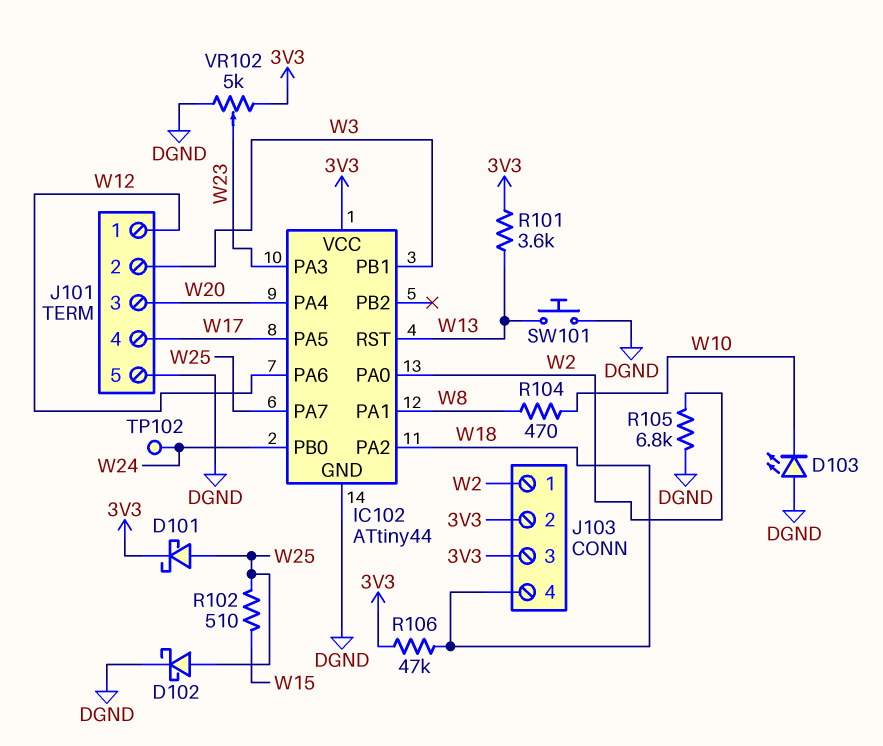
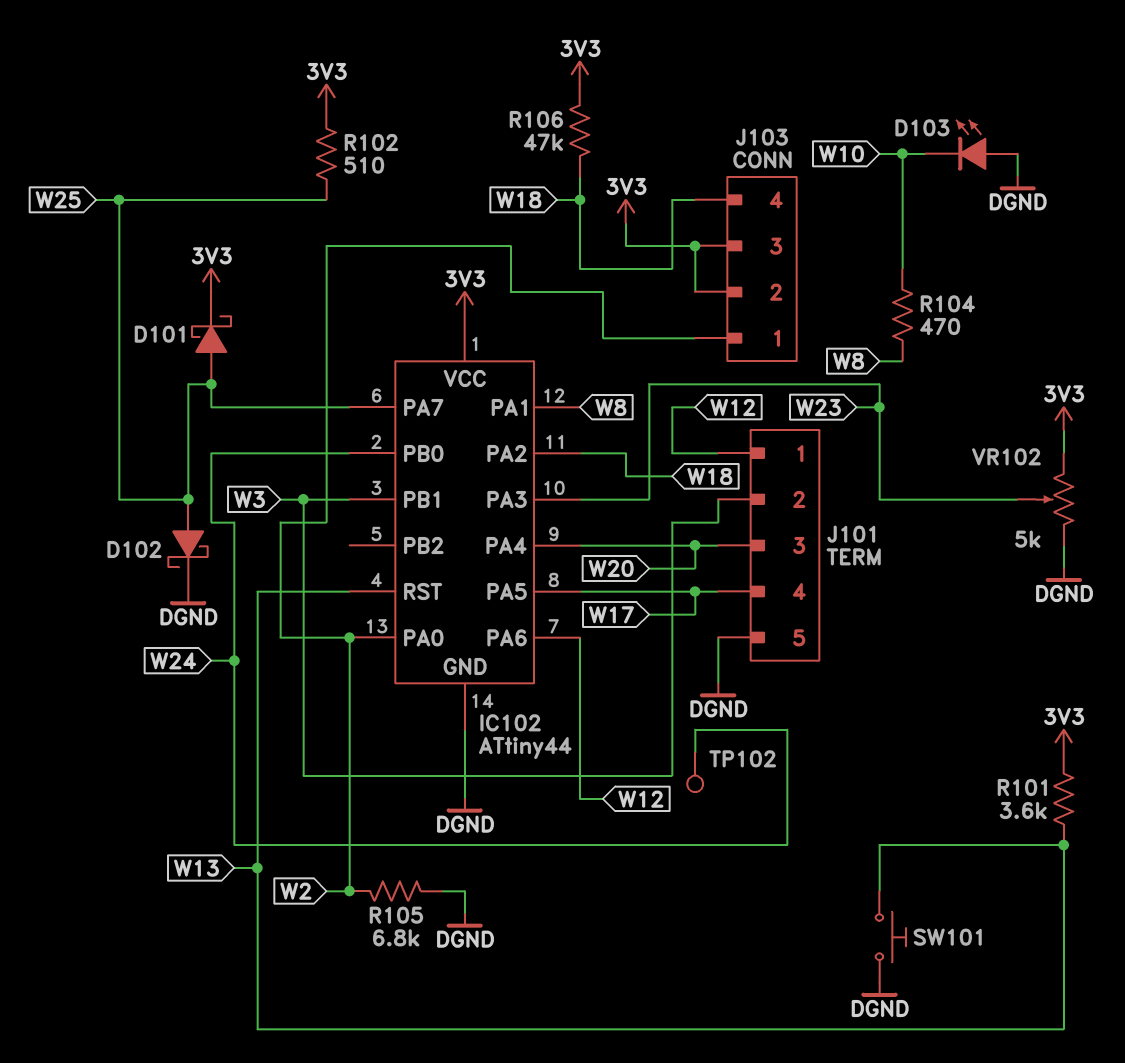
R102: 510 (W15, W25) -> 510 (3V3, W25)

